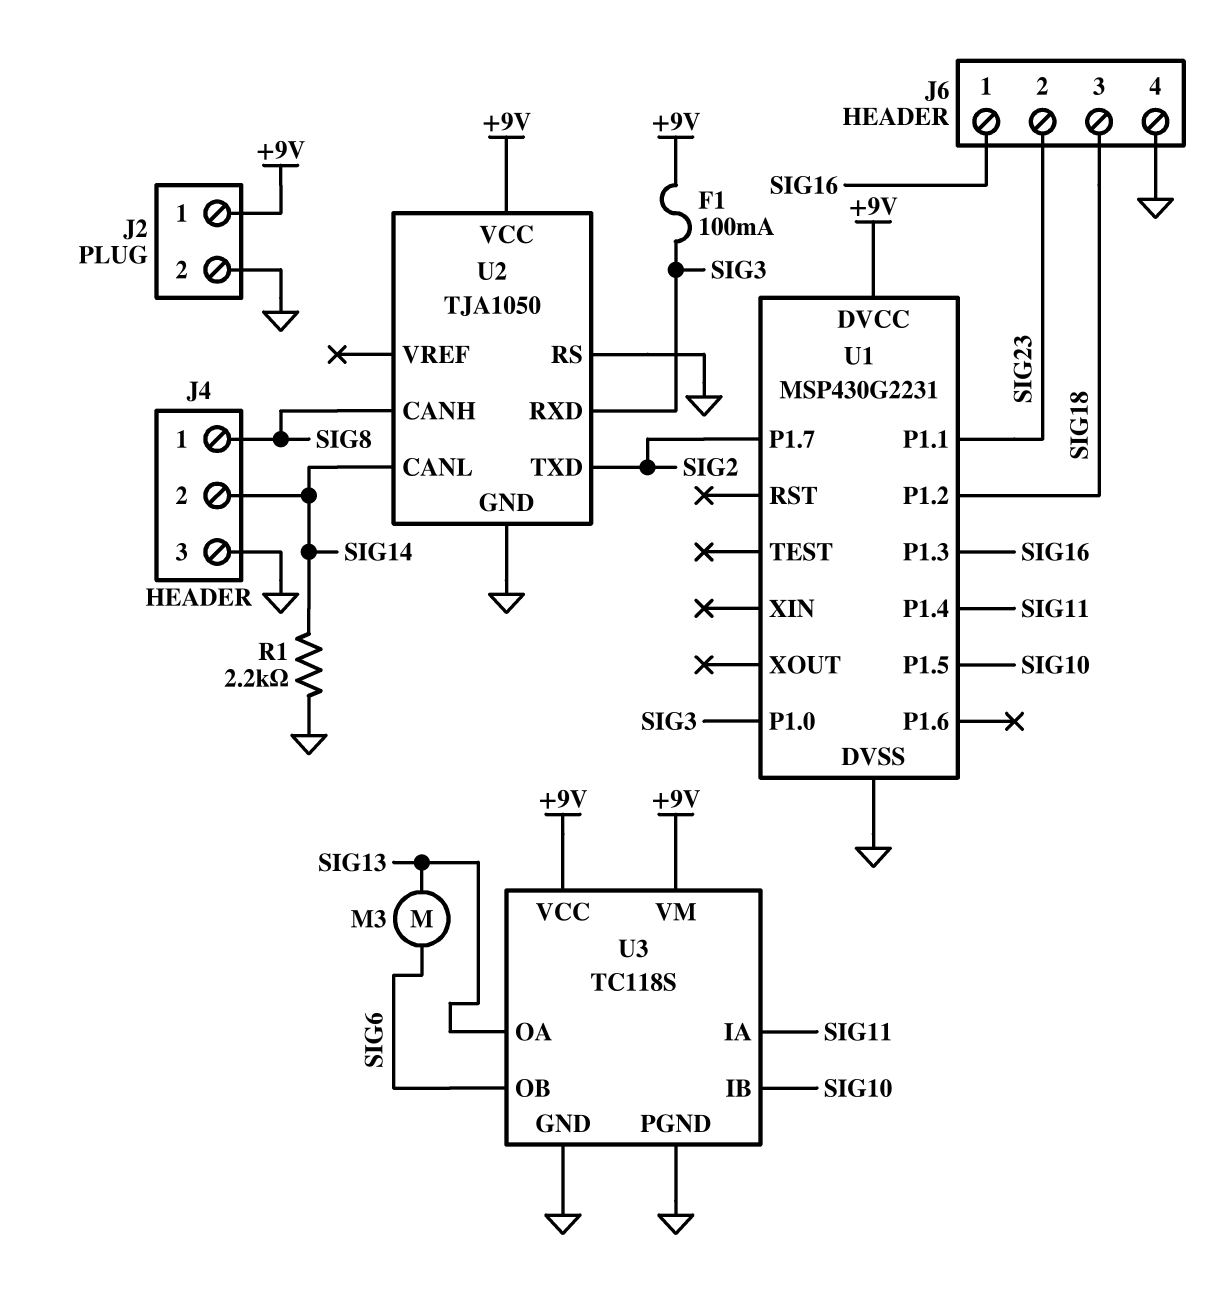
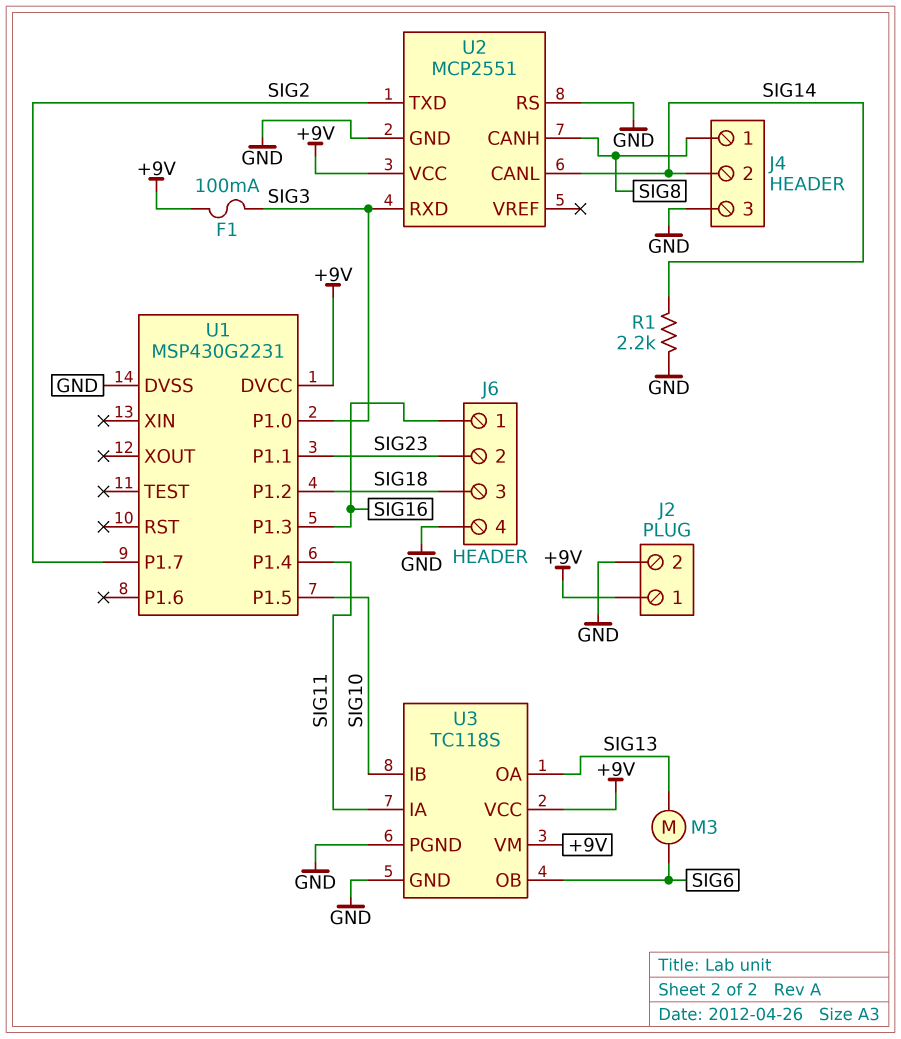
U2: TJA1050 -> MCP2551

